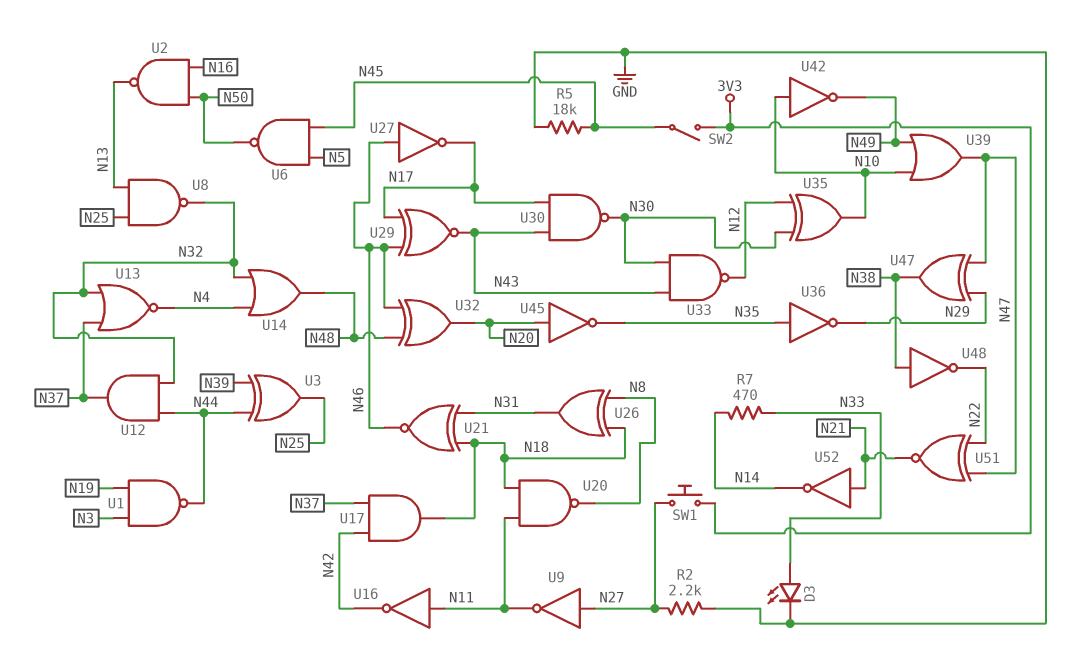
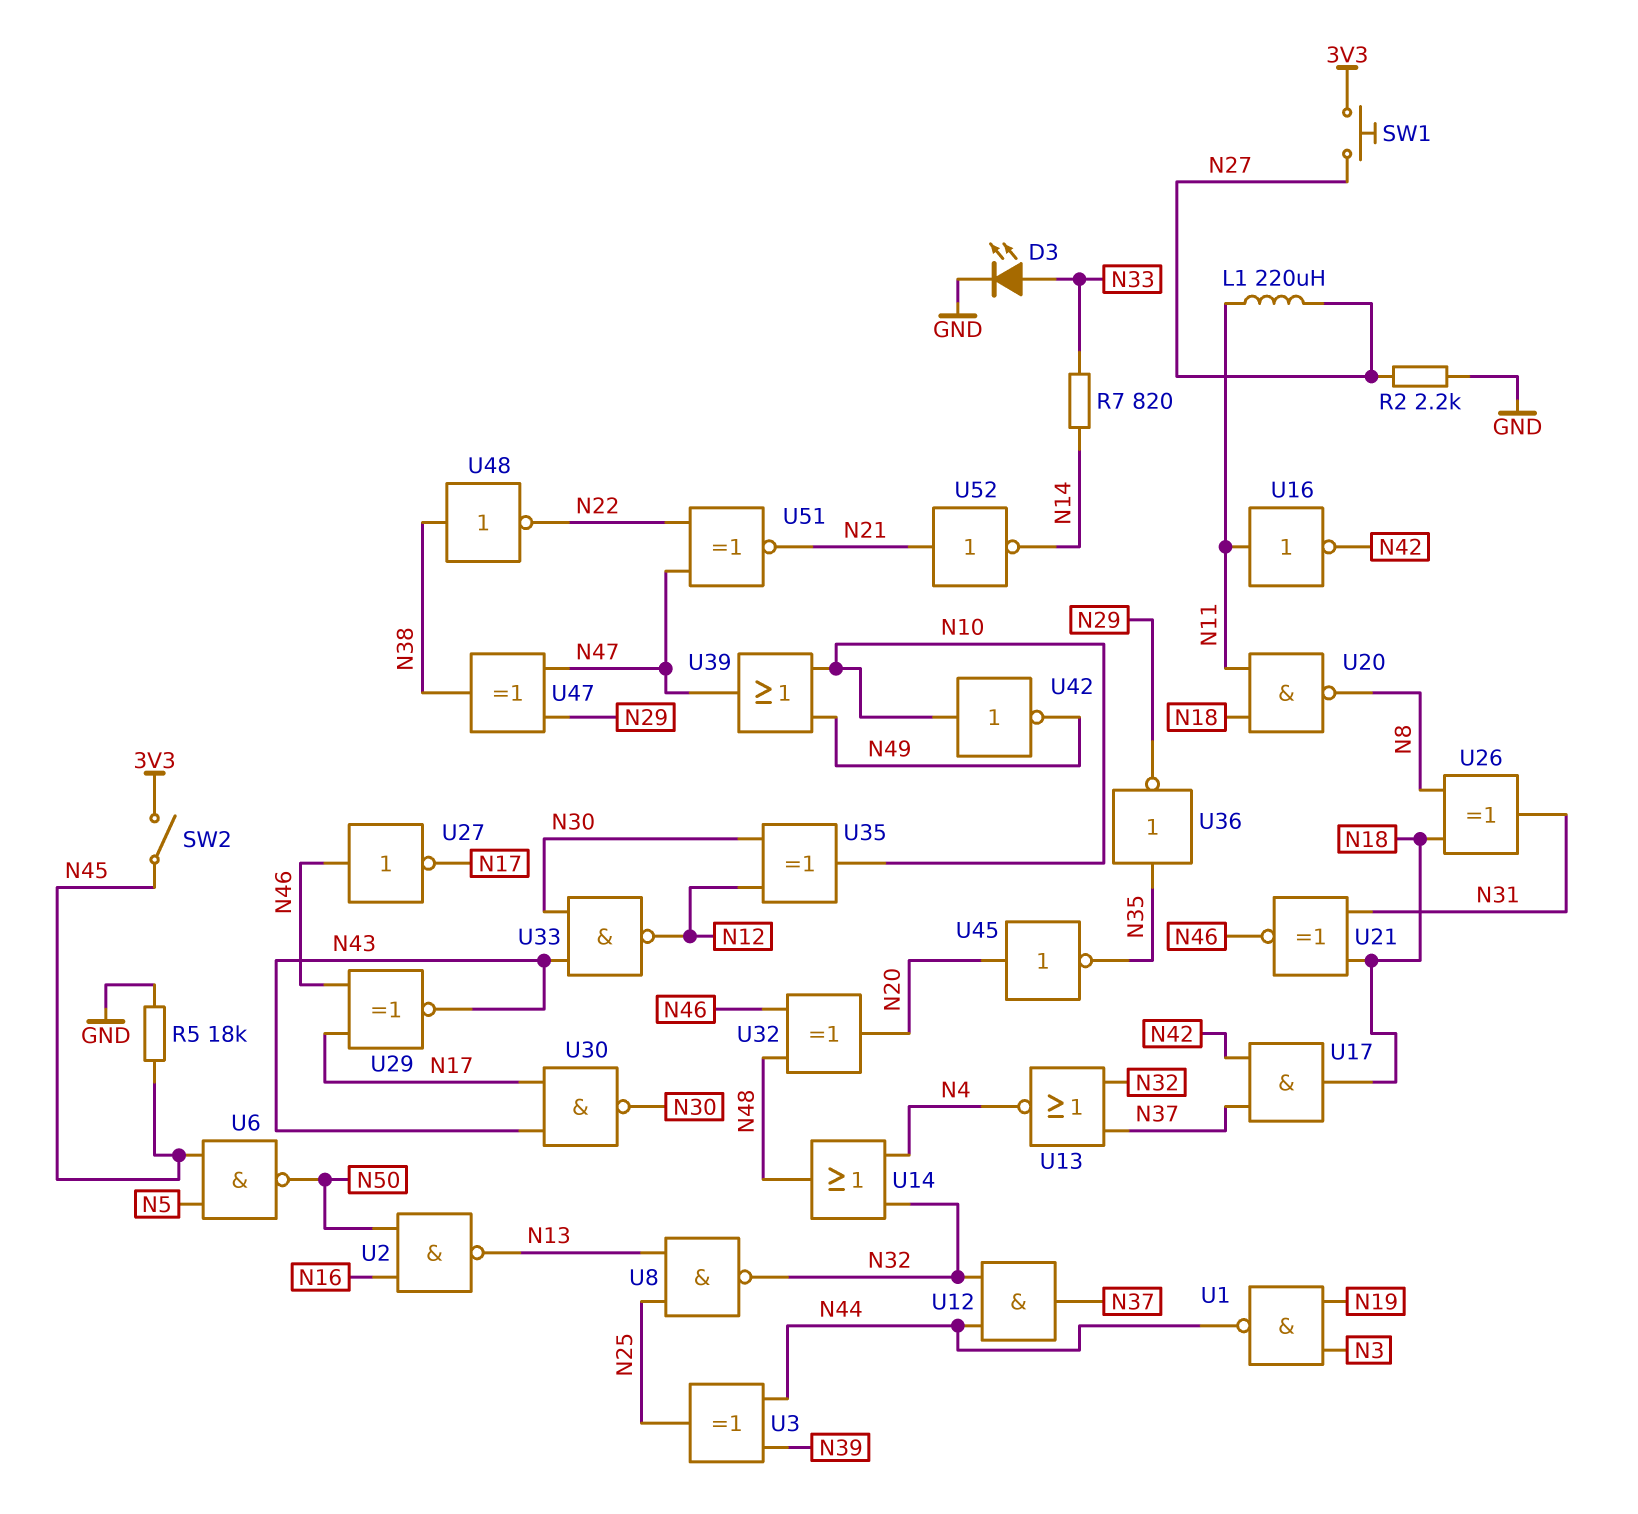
L1: none -> 220uH (N11, N27)
R7: 470 (N14, N33) -> 820 (N14, N33)
U9: NOT (in N27, out N11) -> none

